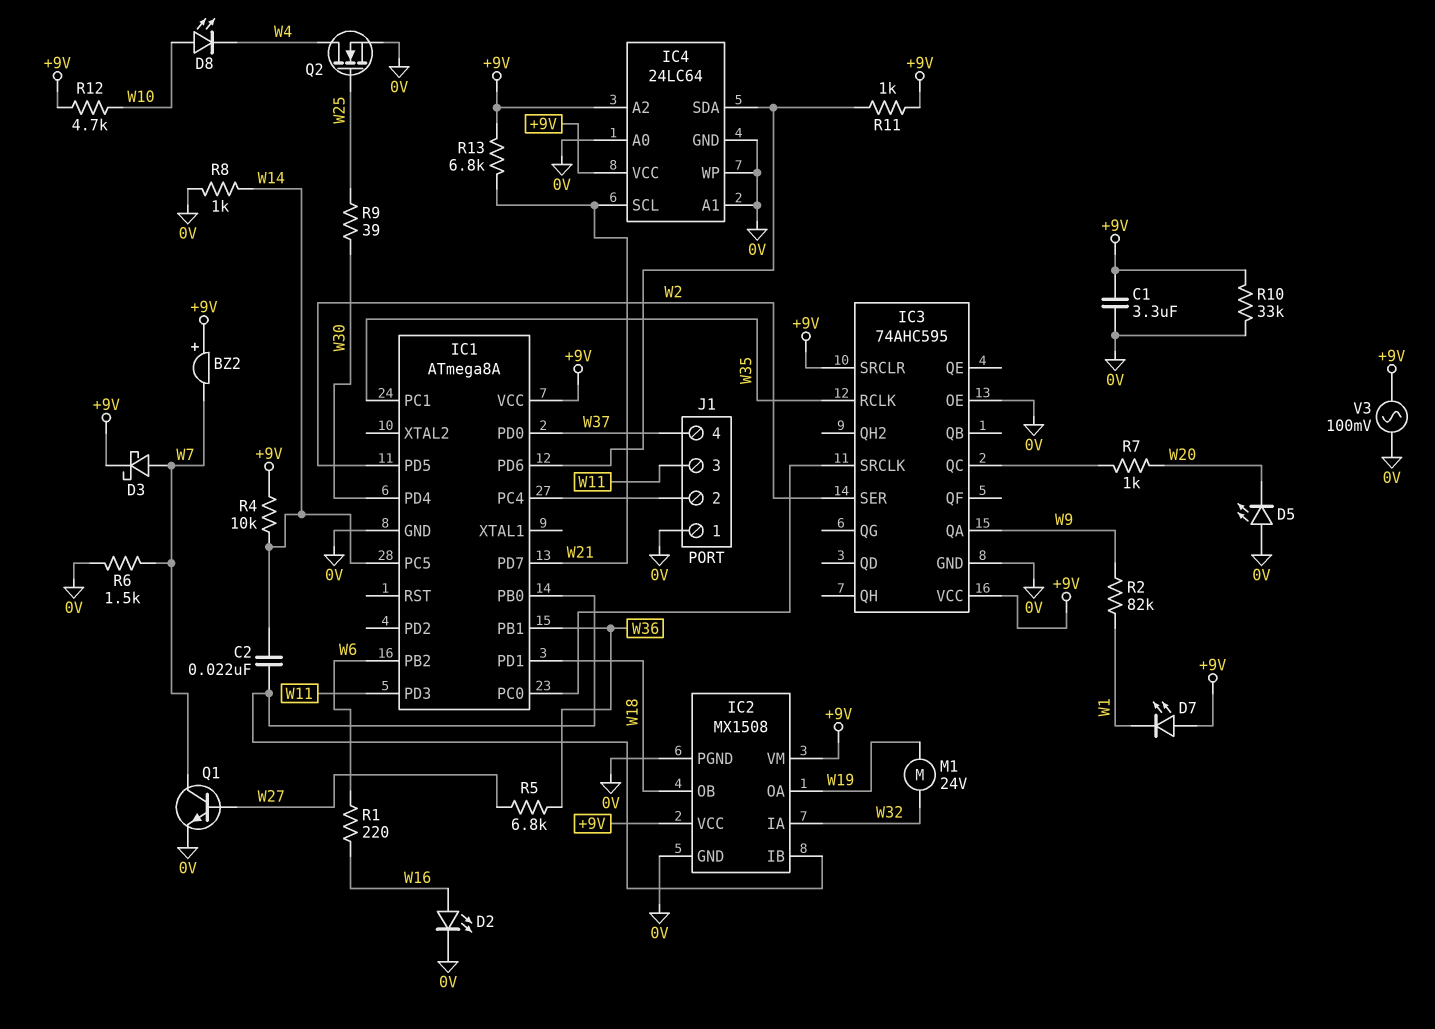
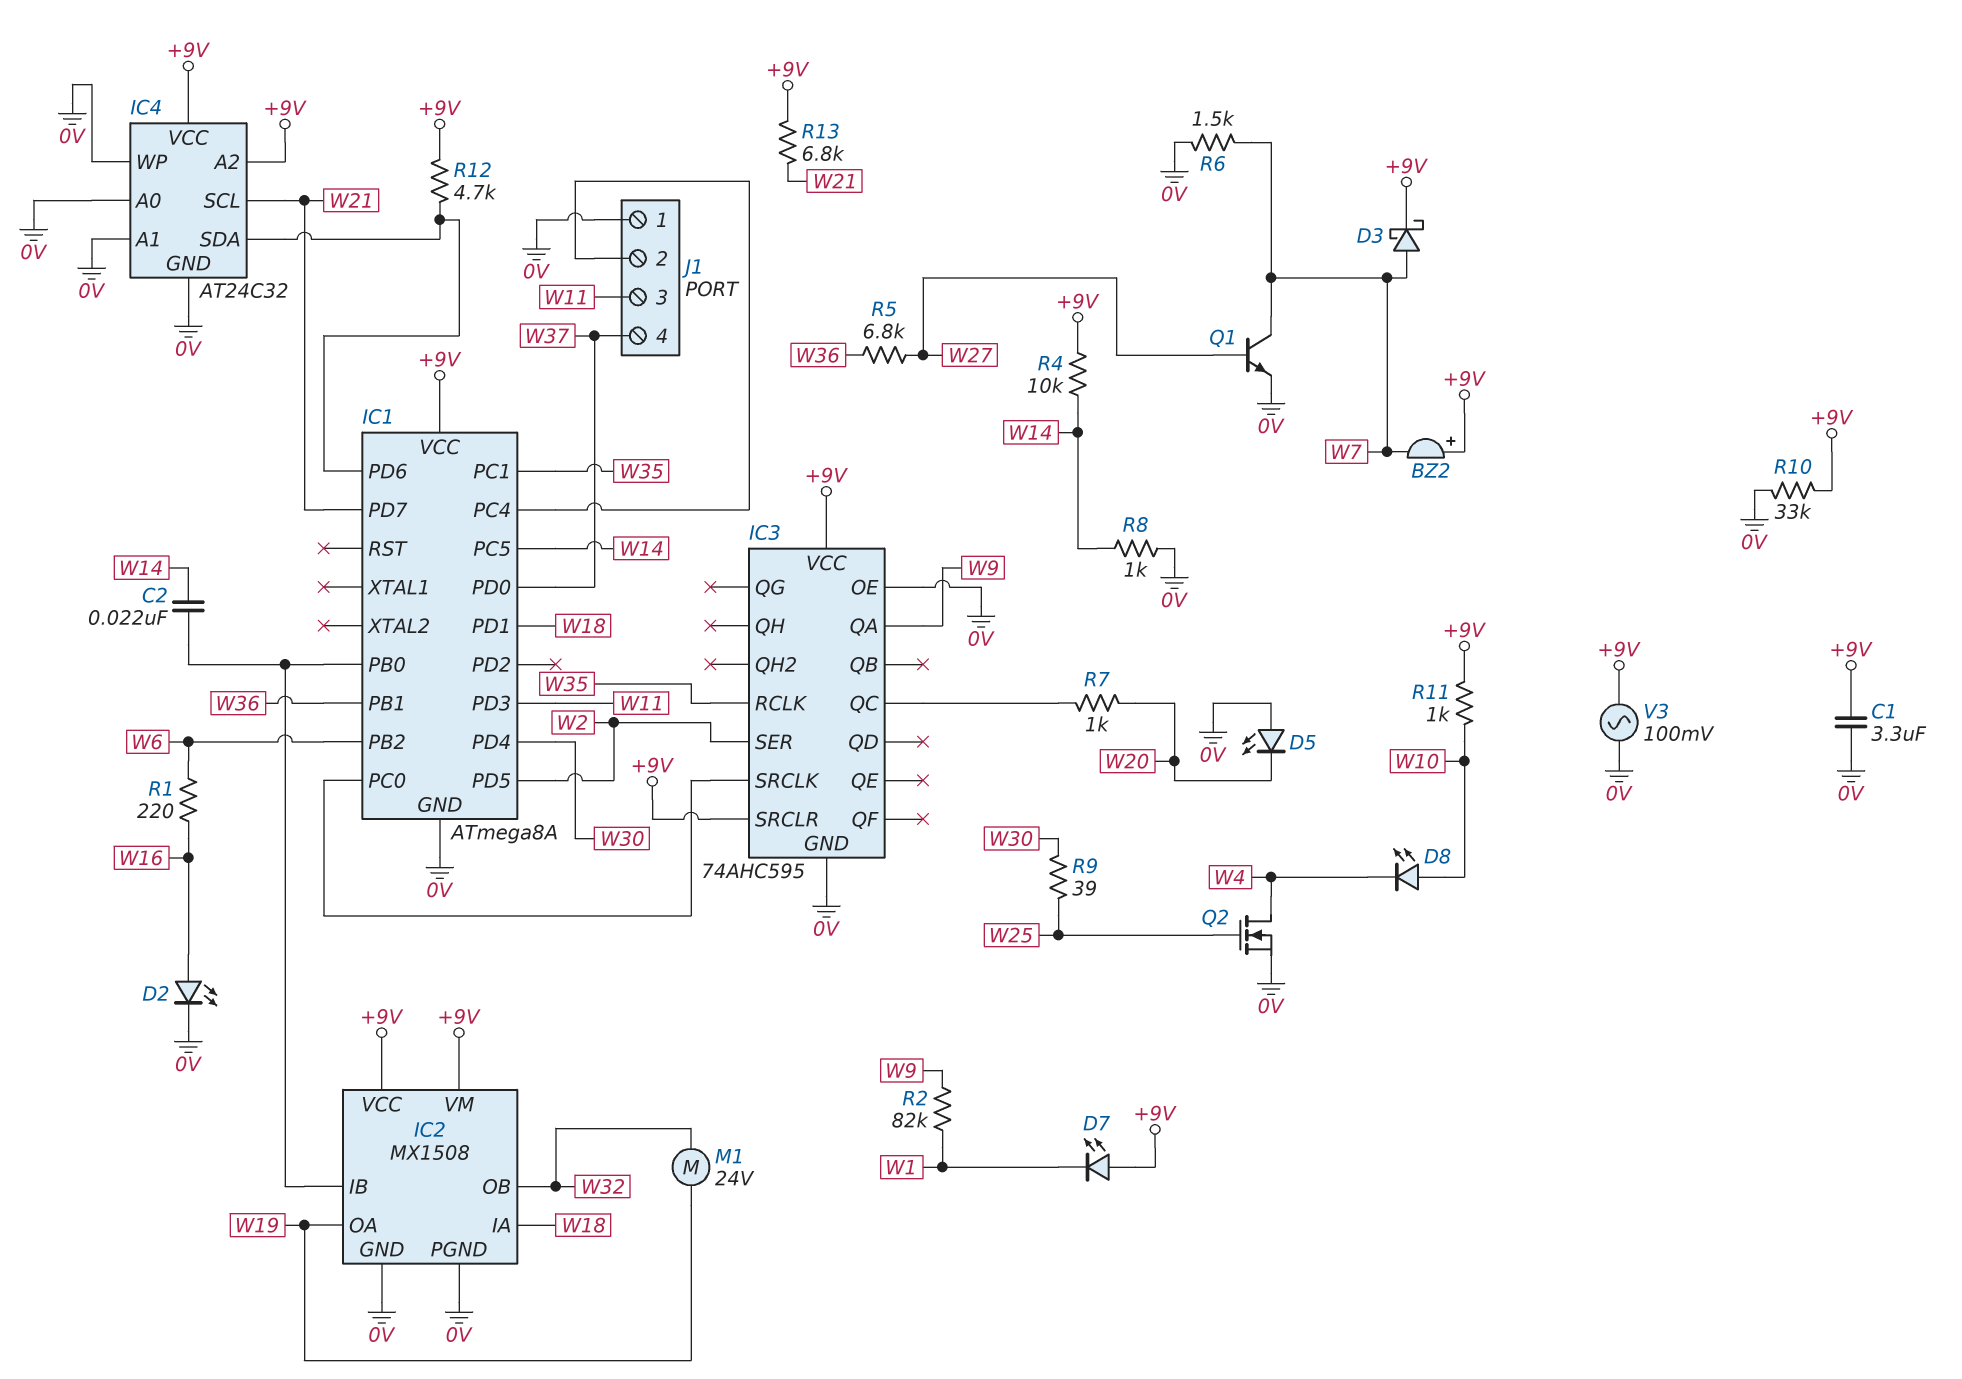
IC2 pin IA: W32 -> W18
IC2 pin OB: W18 -> W32
IC4: 24LC64 -> AT24C32
R11: 1k (+9V, IC1/PD6) -> 1k (+9V, W10)
R12: 4.7k (+9V, W10) -> 4.7k (+9V, IC1/PD6)

